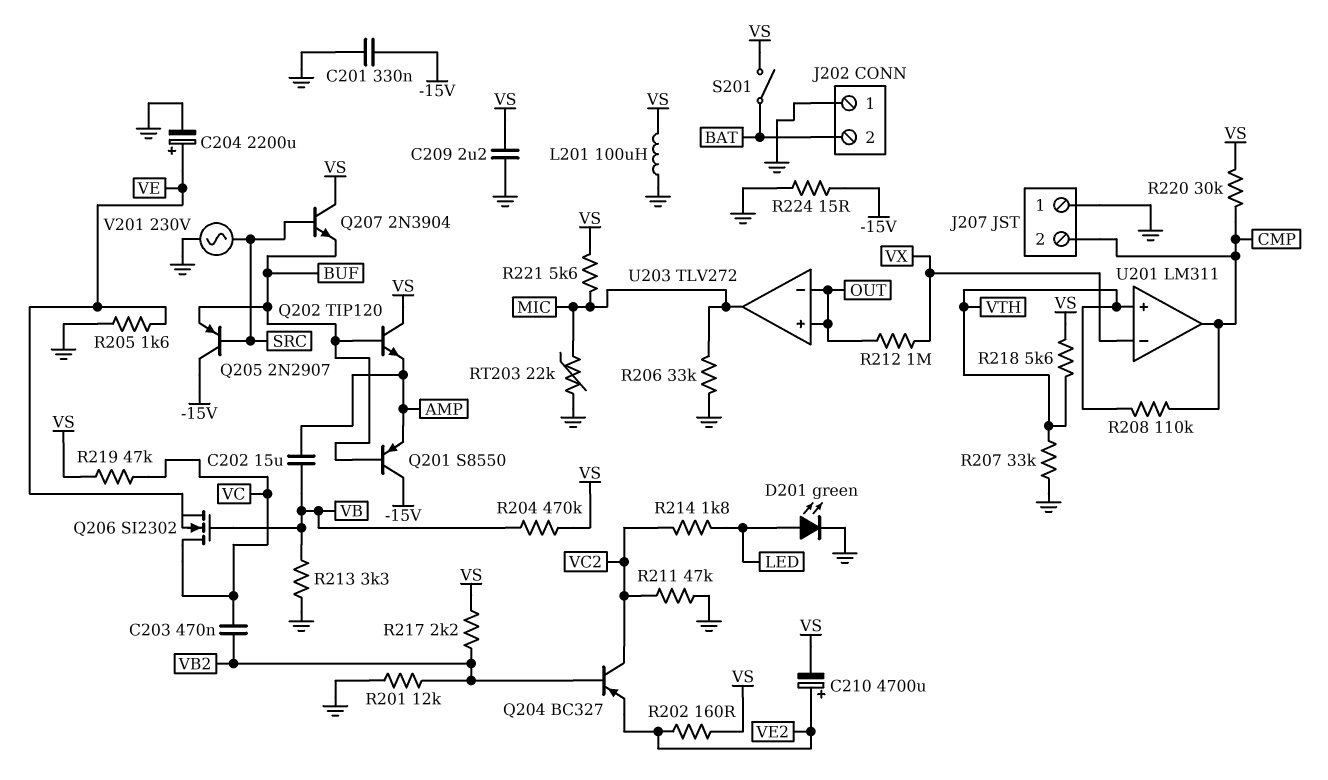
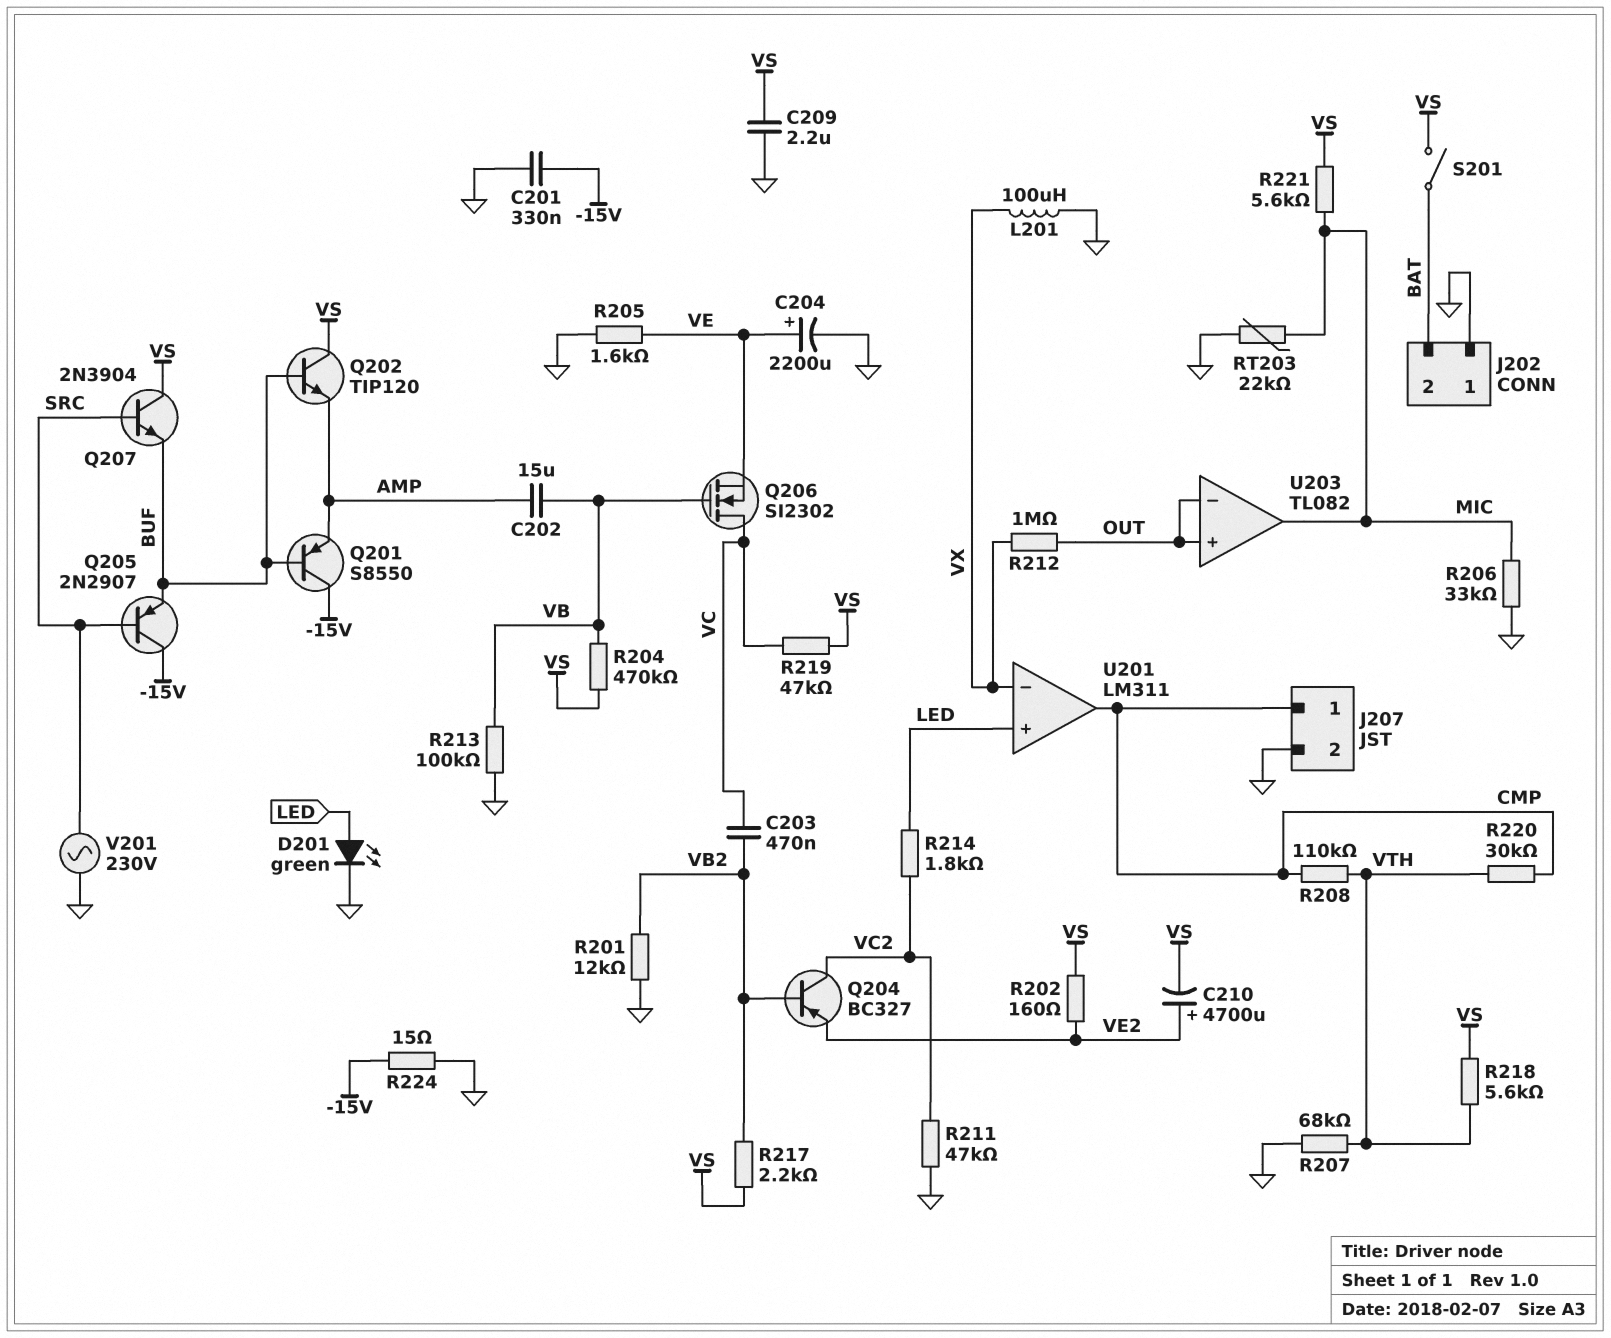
J207 pin 1: GND -> CMP
J207 pin 2: CMP -> GND
L201: 100uH (GND, VS) -> 100uH (GND, VX)
R207: 33k (GND, VTH) -> 68k (GND, VTH)
R213: 3.3k (GND, VB) -> 100k (GND, VB)
R220: 30k (CMP, VS) -> 30k (CMP, VTH)
U201 pin in+: VTH -> LED
U203: TLV272 -> TL082

